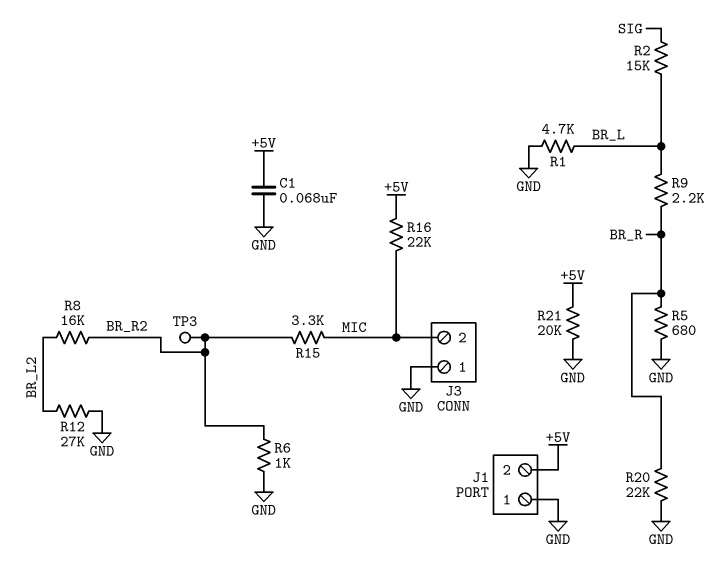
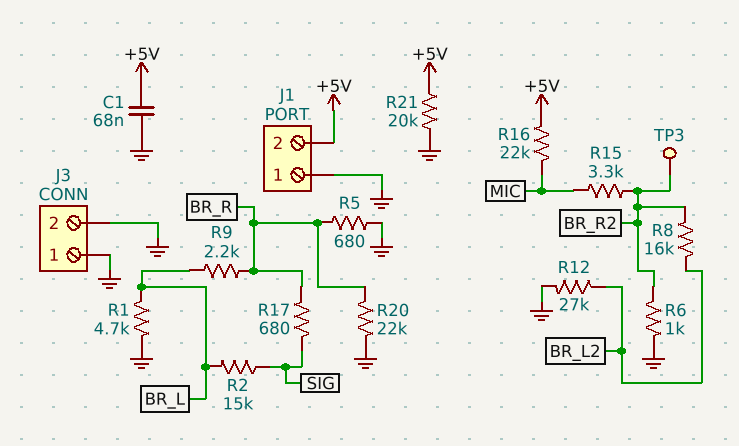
J3 pin 2: MIC -> GND
R17: none -> 680 (BR_R, SIG)

